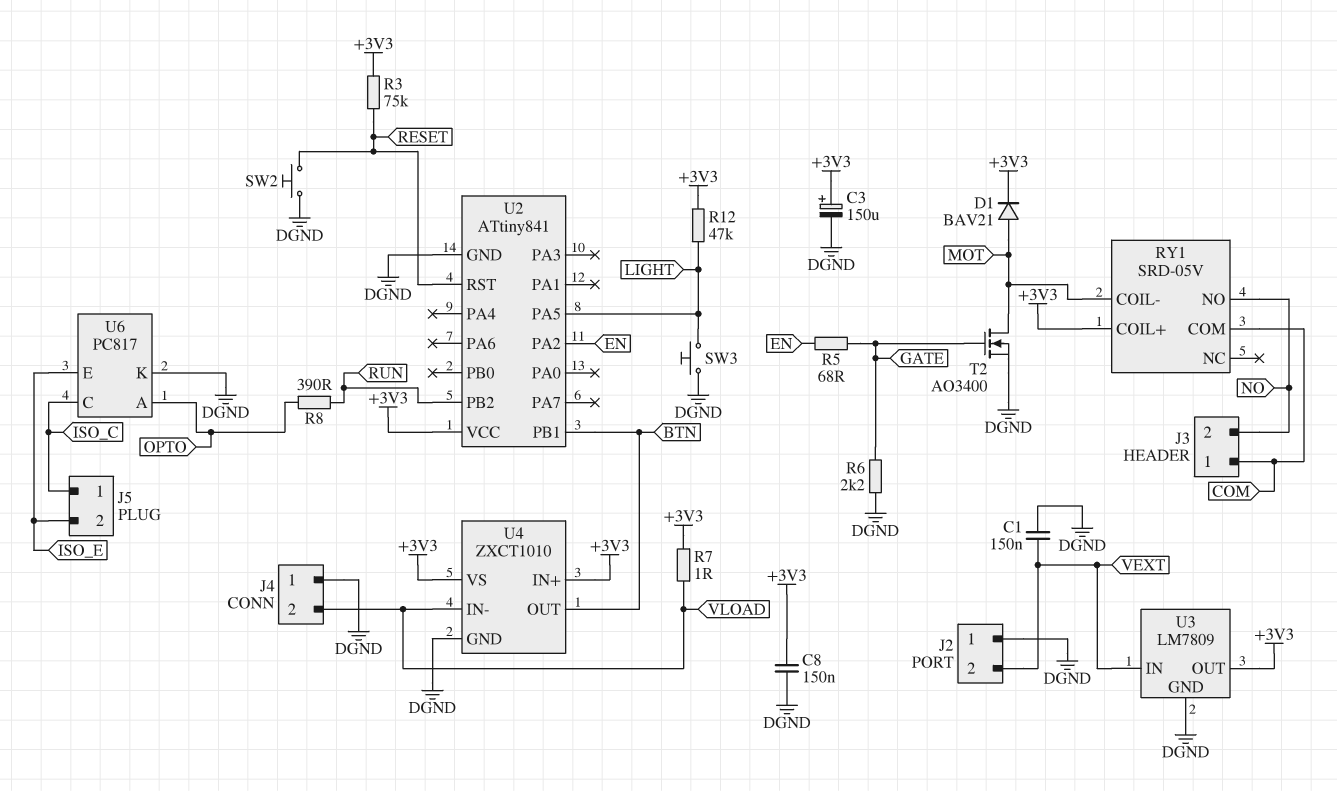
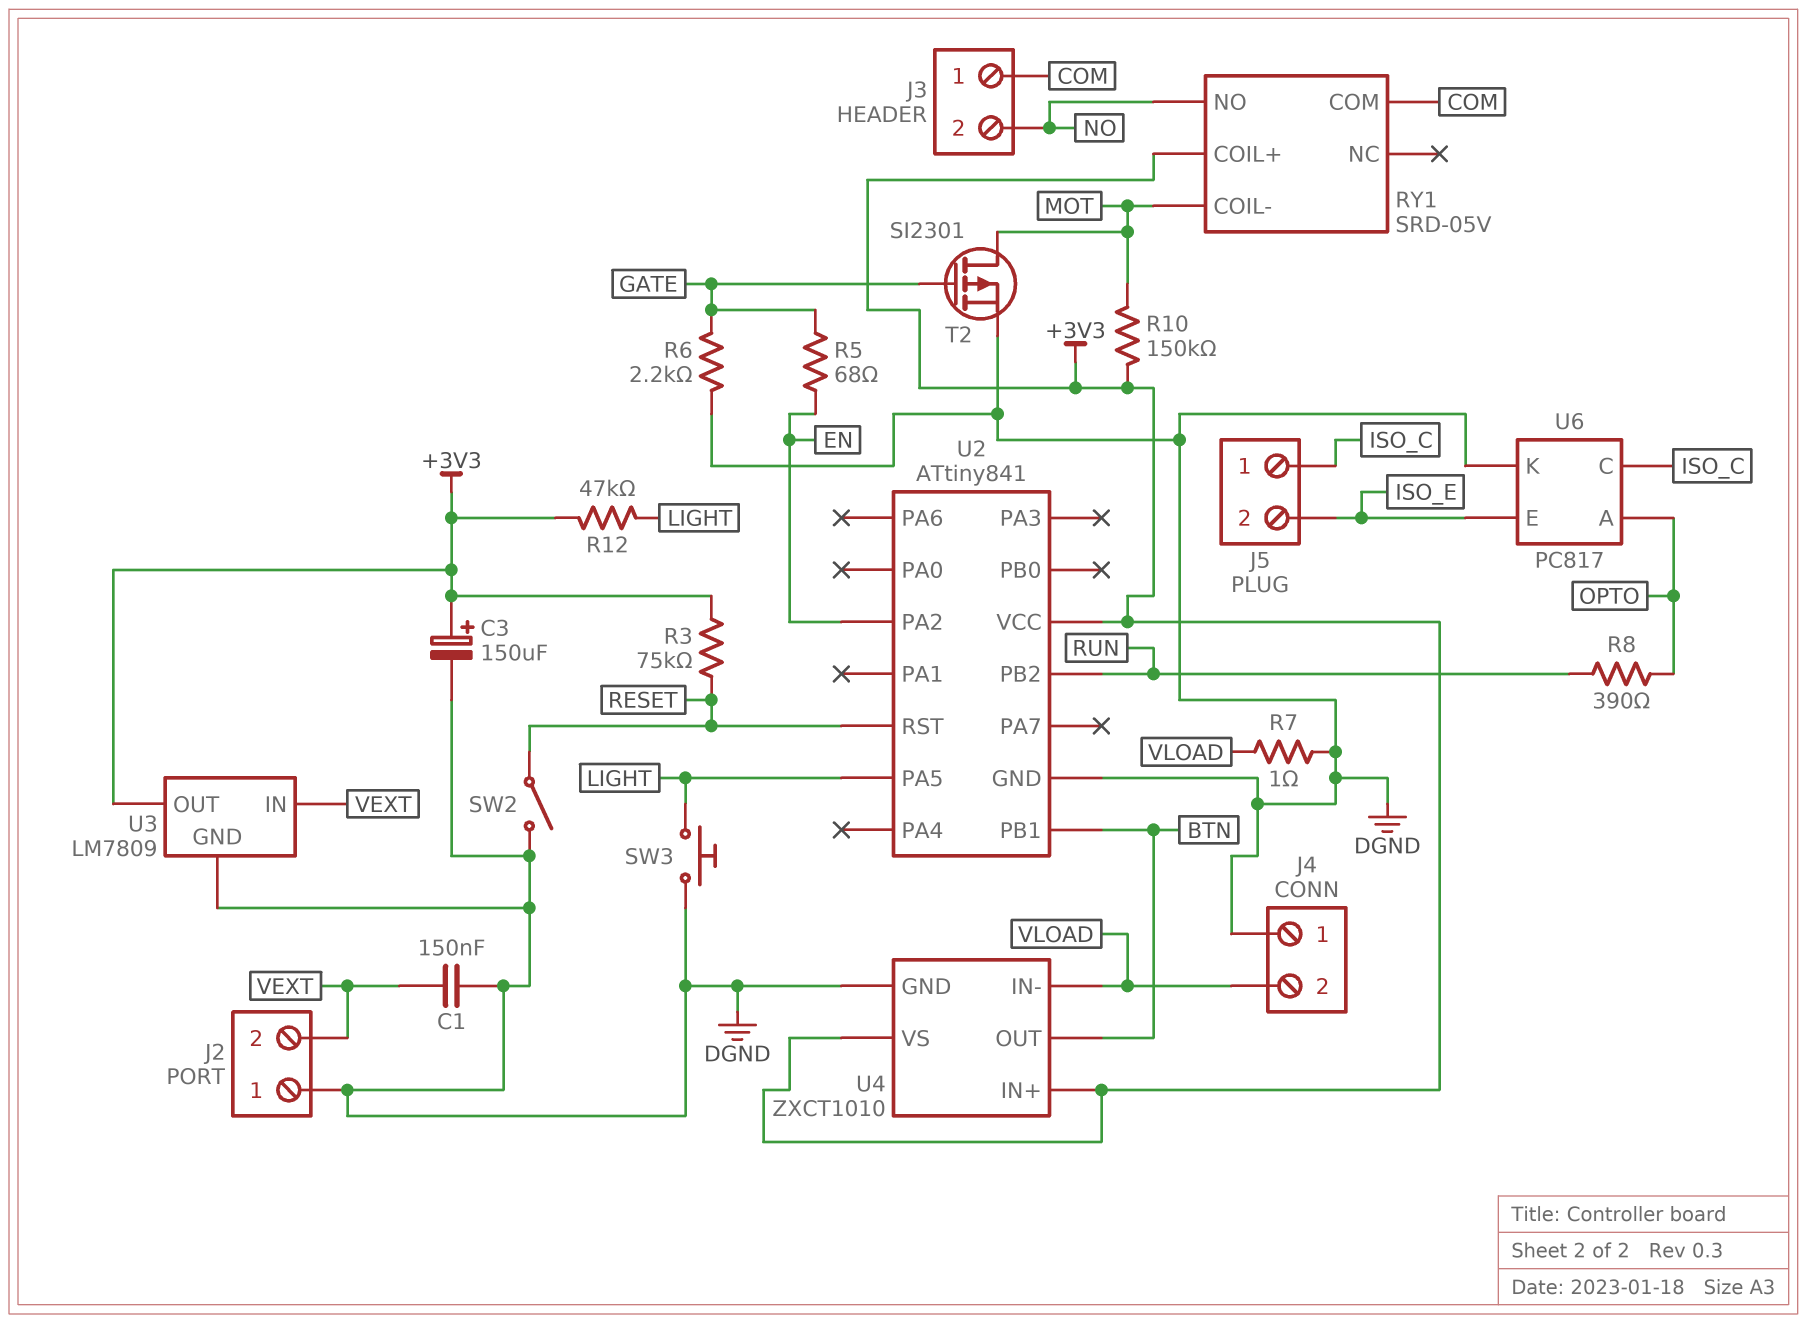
C8: 150nF (+3V3, DGND) -> none
D1: diode BAV21 (A MOT, K +3V3) -> none
R7: 1 (+3V3, VLOAD) -> 1 (DGND, VLOAD)
R10: none -> 150k (+3V3, MOT)
SW2: button (DGND, RESET) -> switch (DGND, RESET)
T2: NMOS AO3400 (G GATE, D MOT, S DGND) -> PMOS SI2301 (G GATE, D MOT, S DGND)

